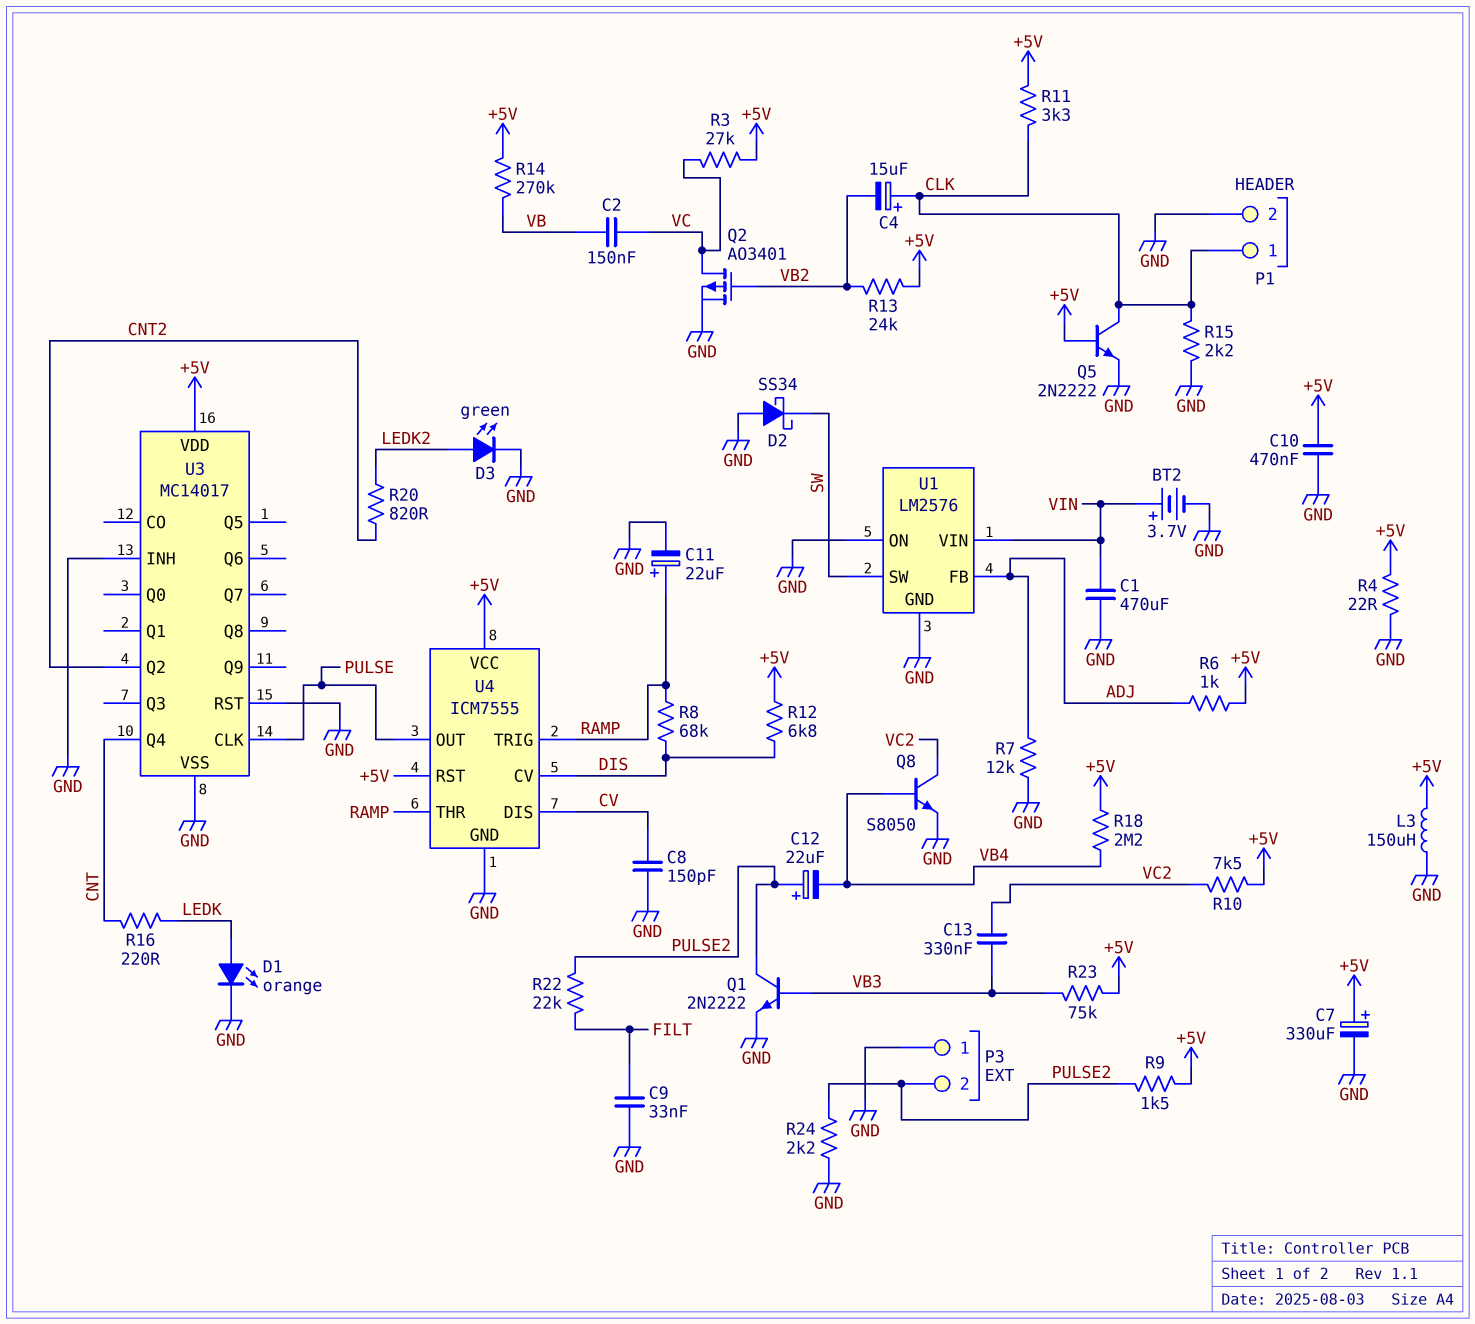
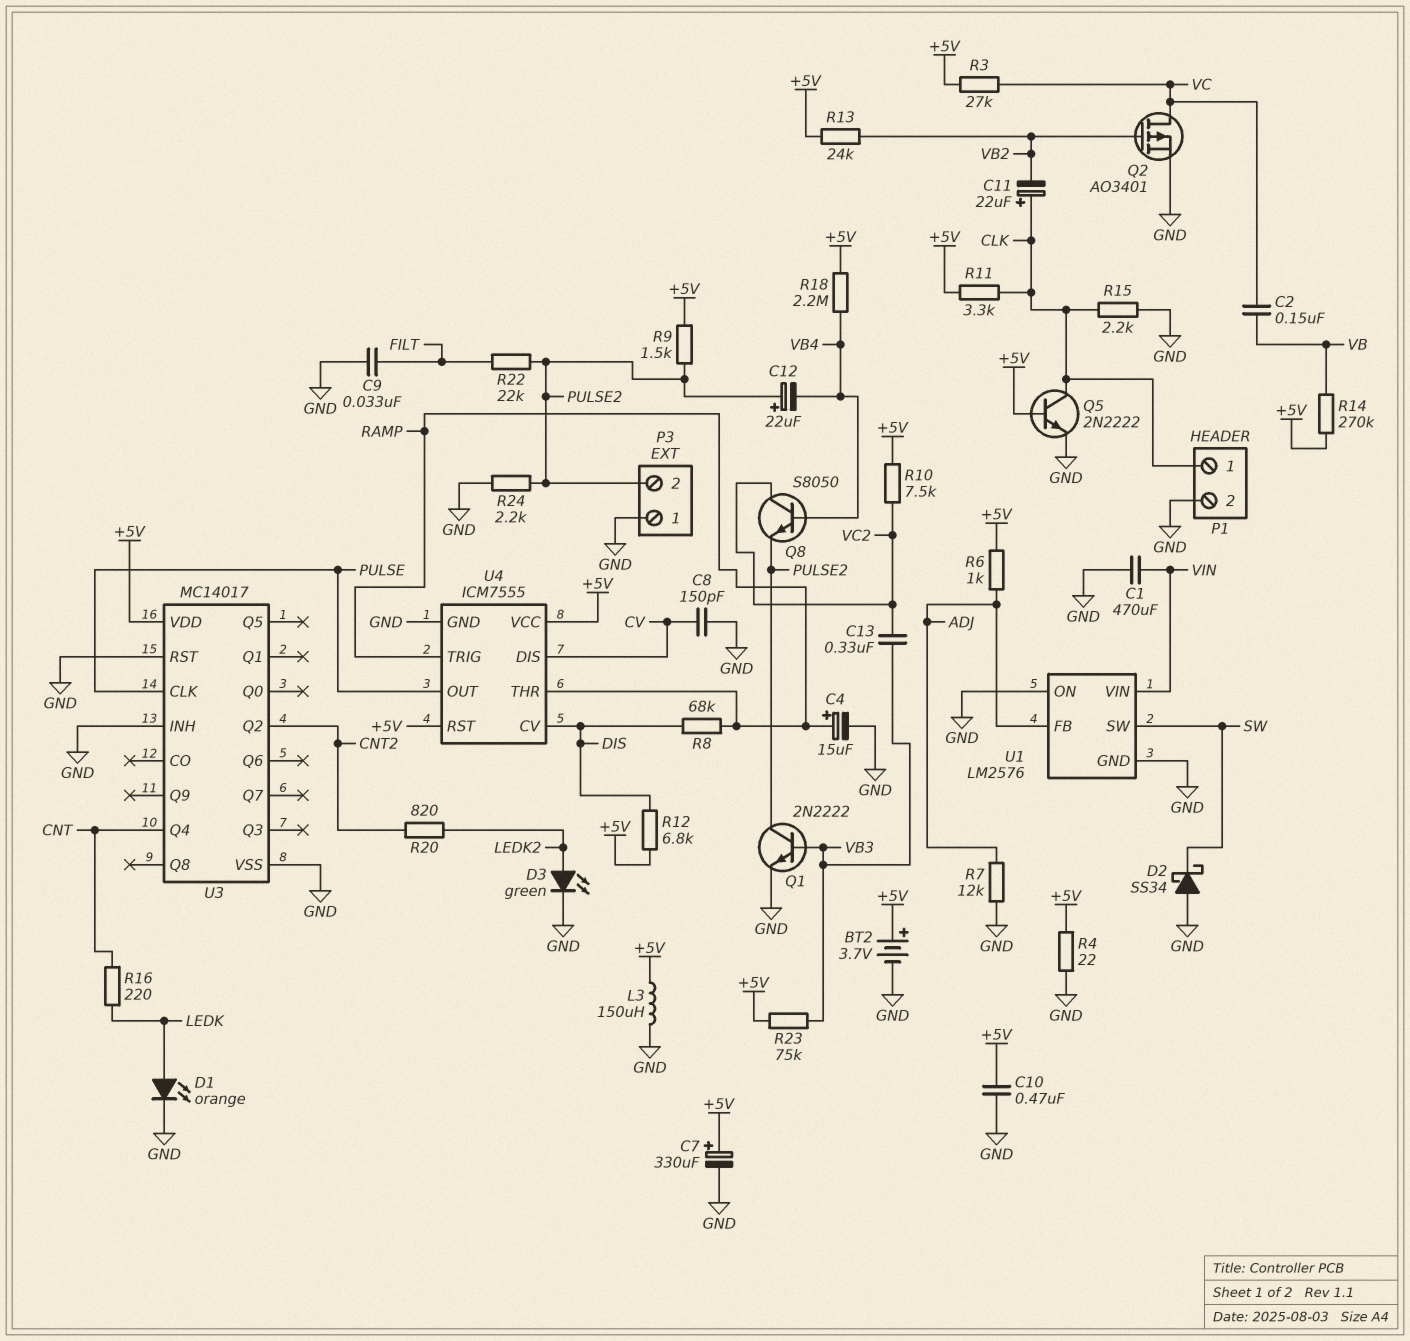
BT2: 3.7V (plus VIN, minus GND) -> 3.7V (plus +5V, minus GND)
C4: 15uF (plus CLK, minus VB2) -> 15uF (plus RAMP, minus GND)
C11: 22uF (plus RAMP, minus GND) -> 22uF (plus CLK, minus VB2)
Q8: NPN S8050 (B VB4, C VC2, E GND) -> NPN S8050 (B VB4, C VC2, E PULSE2)

